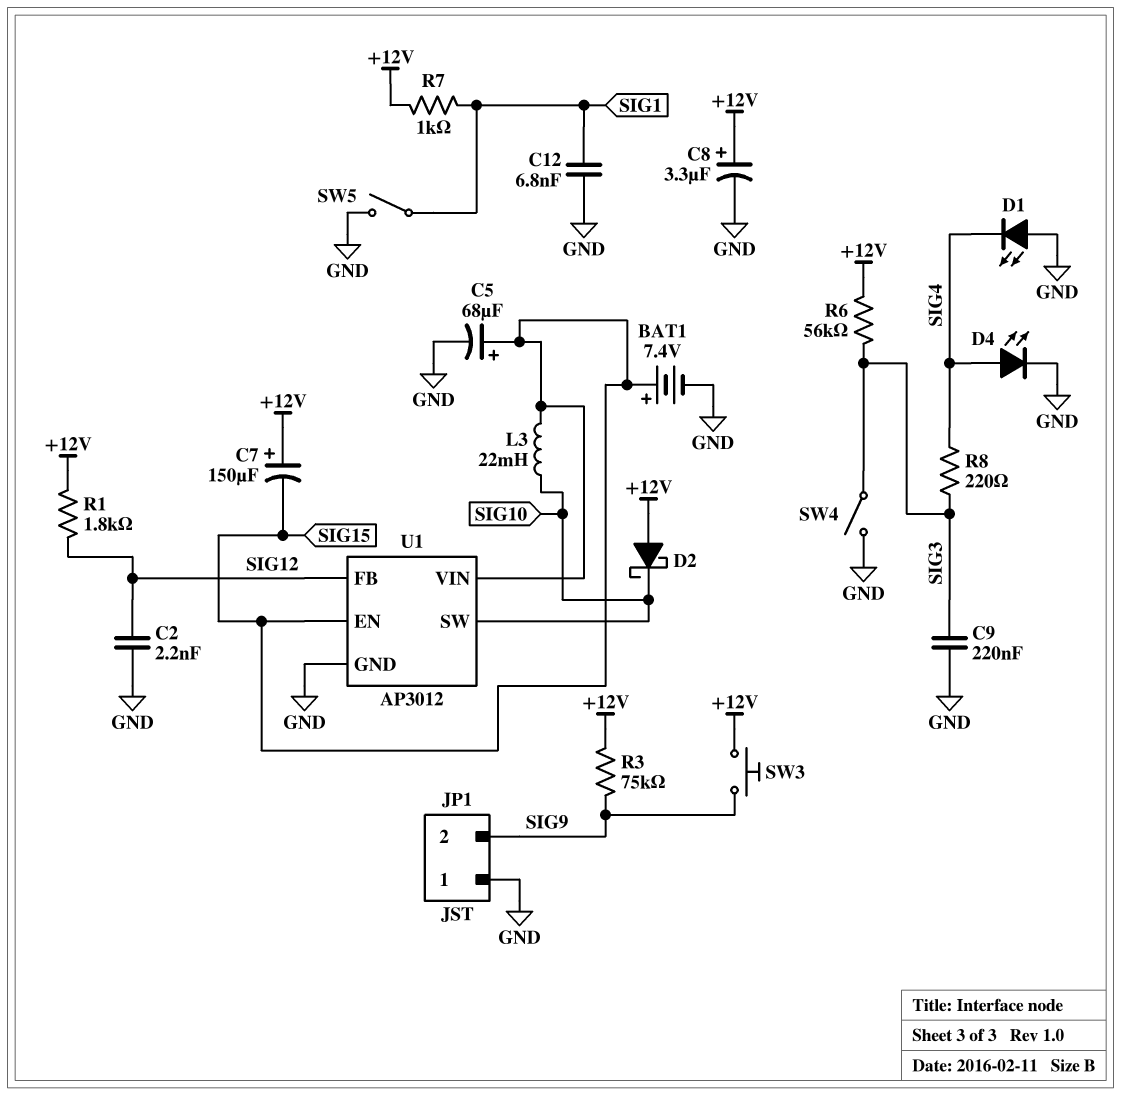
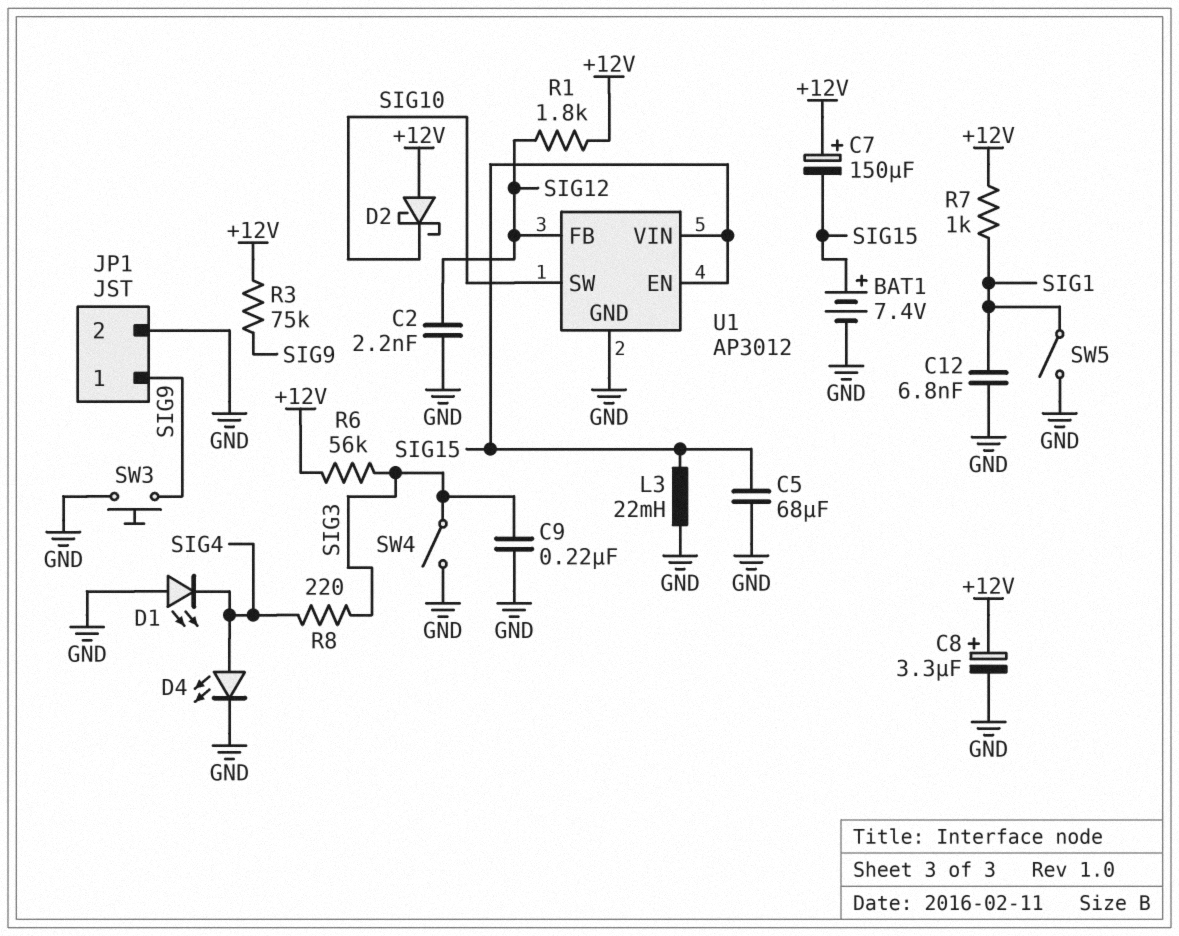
C5: 68uF (plus SIG15, minus GND) -> 68uF (GND, SIG15)
JP1 pin 1: GND -> SIG9
JP1 pin 2: SIG9 -> GND
L3: 22mH (SIG10, SIG15) -> 22mH (GND, SIG15)
SW3: button (+12V, SIG9) -> button (GND, SIG9)

